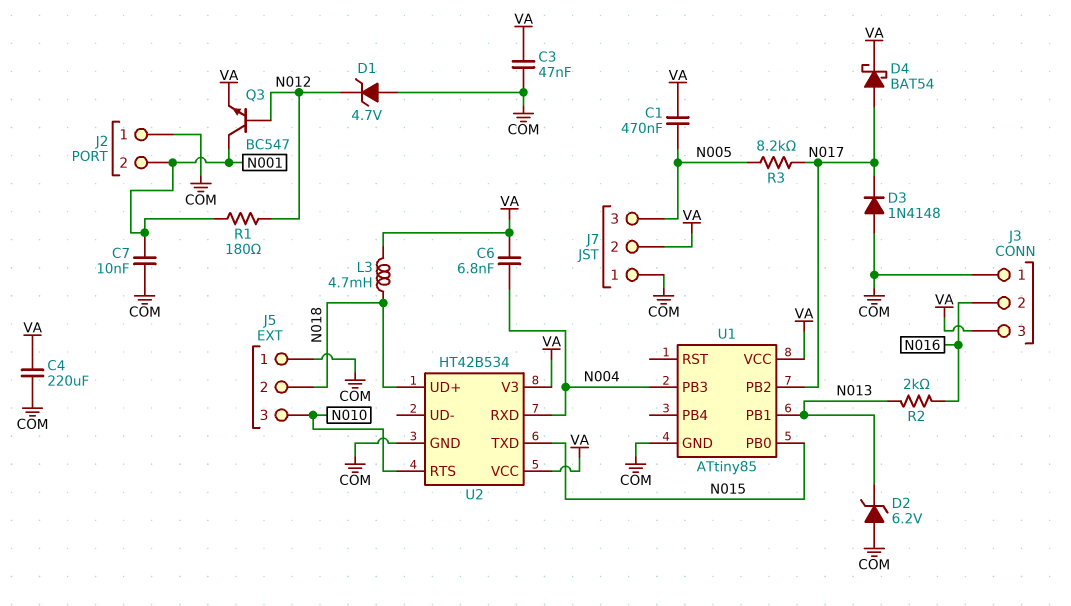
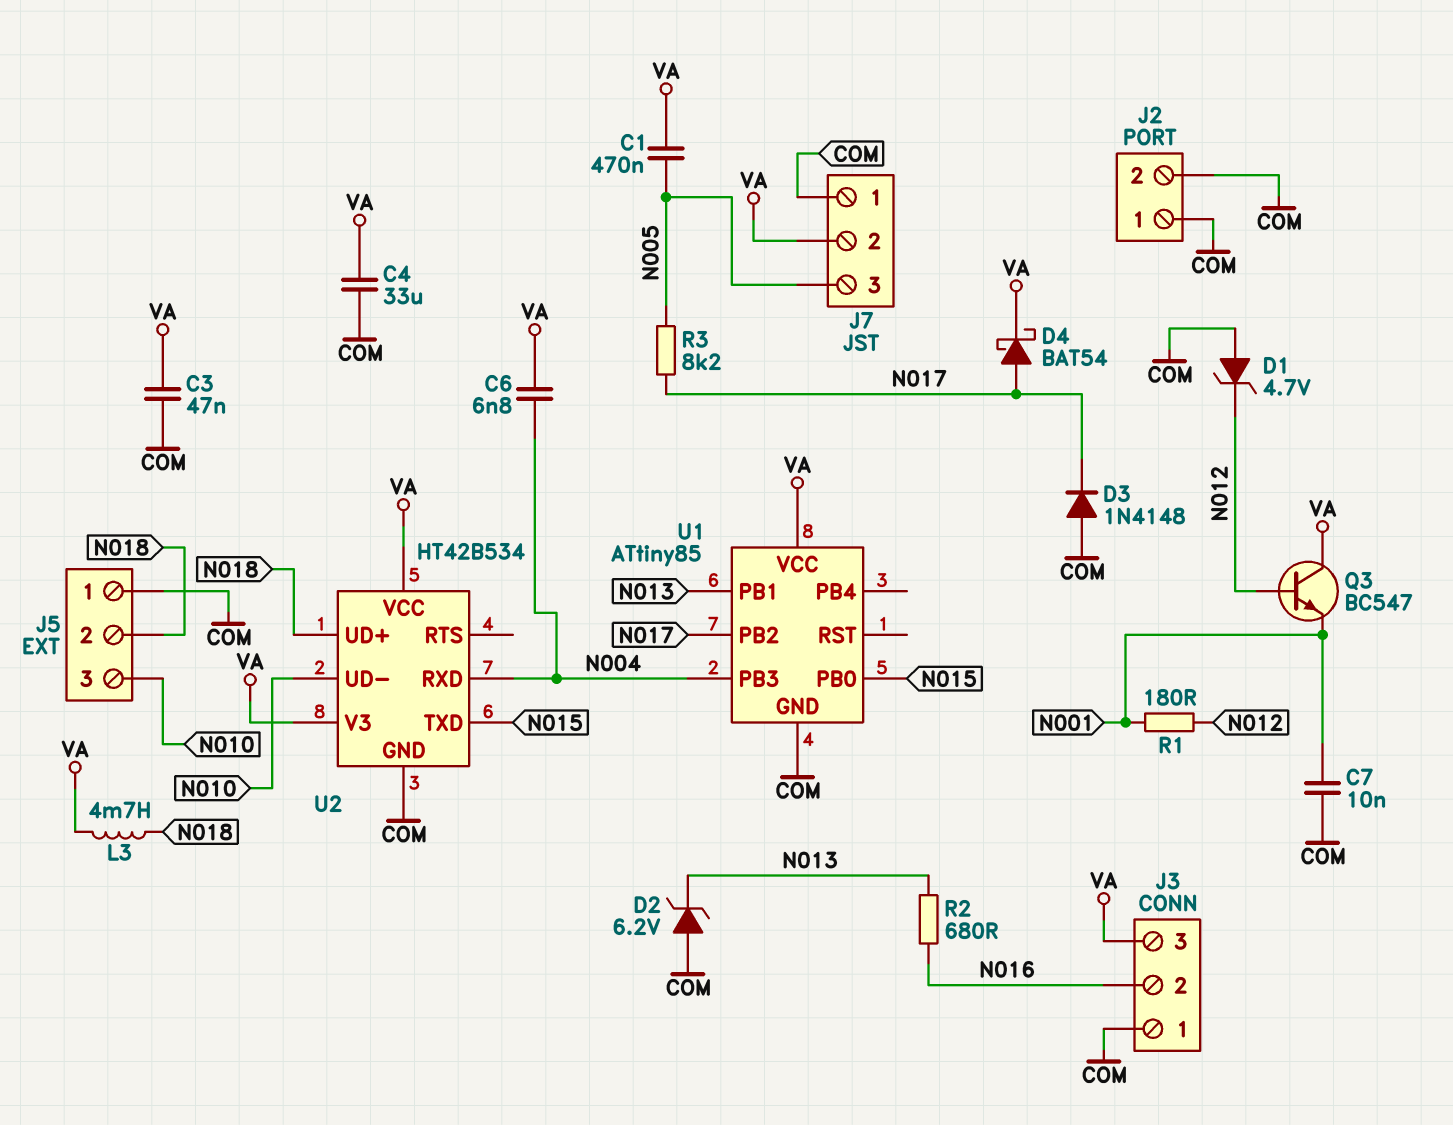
C4: 220uF (COM, VA) -> 33uF (COM, VA)
J2 pin 2: N001 -> COM
Q3: NPN BC547 (B N012, C N001, E VA) -> NPN BC547 (B N012, C VA, E N001)
R2: 2k (N013, N016) -> 680 (N013, N016)
U2 pin RTS: N010 -> none
U2 pin UD-: none -> N010

